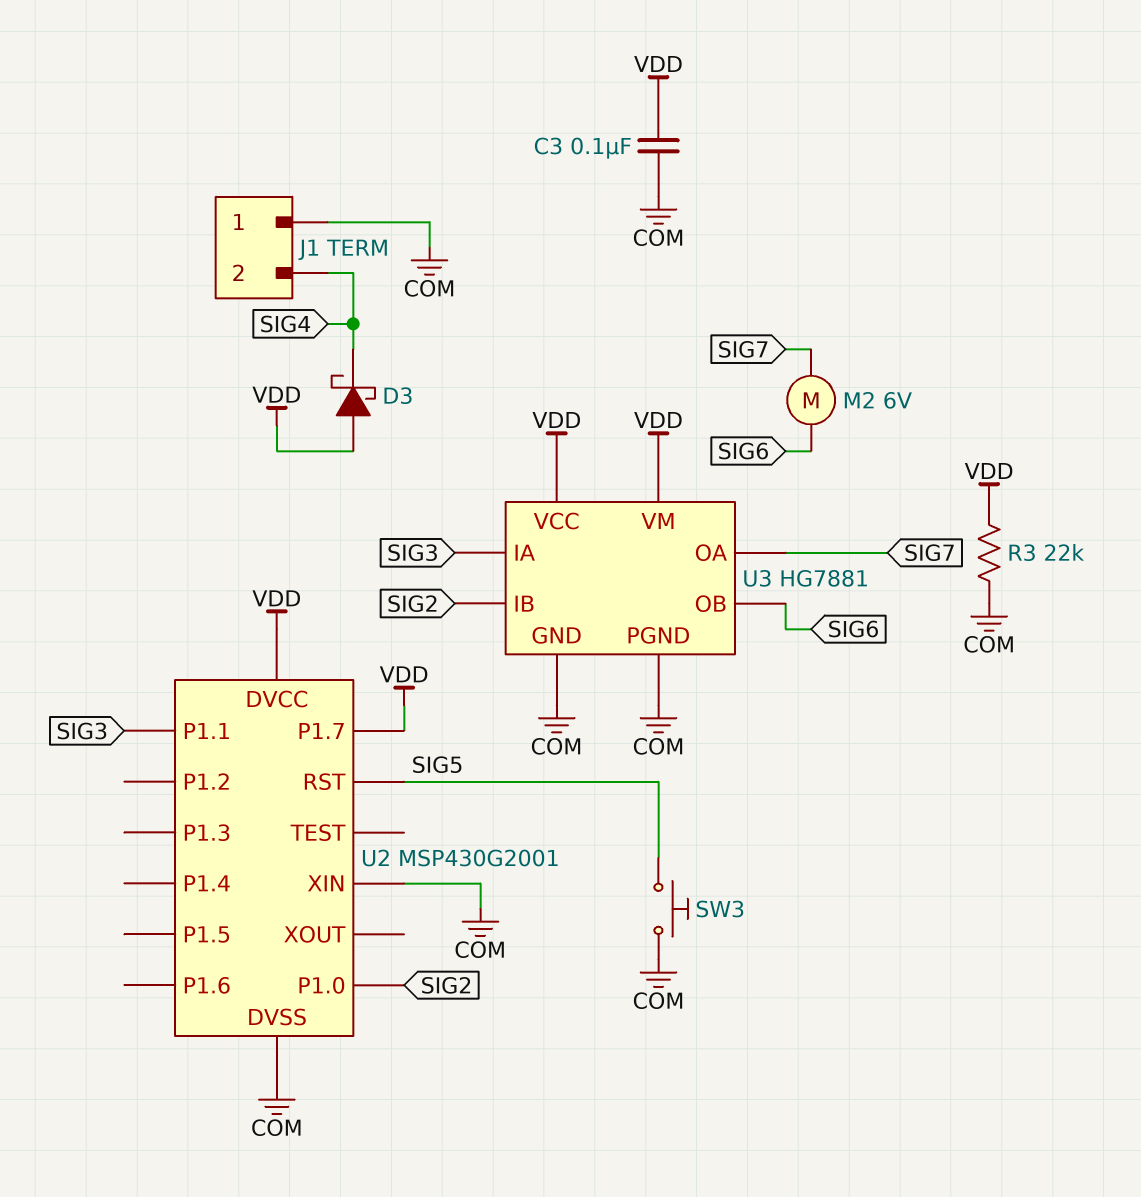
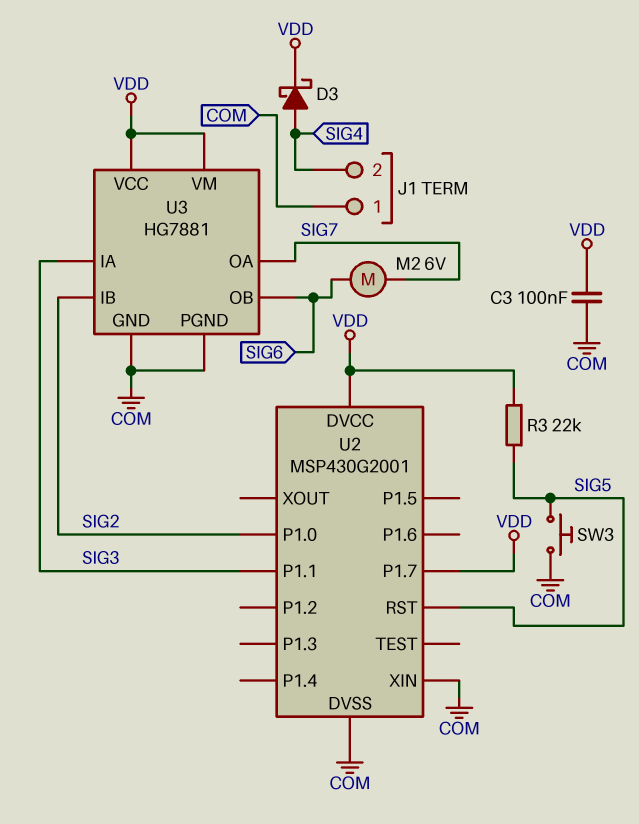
D3: schottky (A VDD, K SIG4) -> schottky (A SIG4, K VDD)
R3: 22k (COM, VDD) -> 22k (SIG5, VDD)

